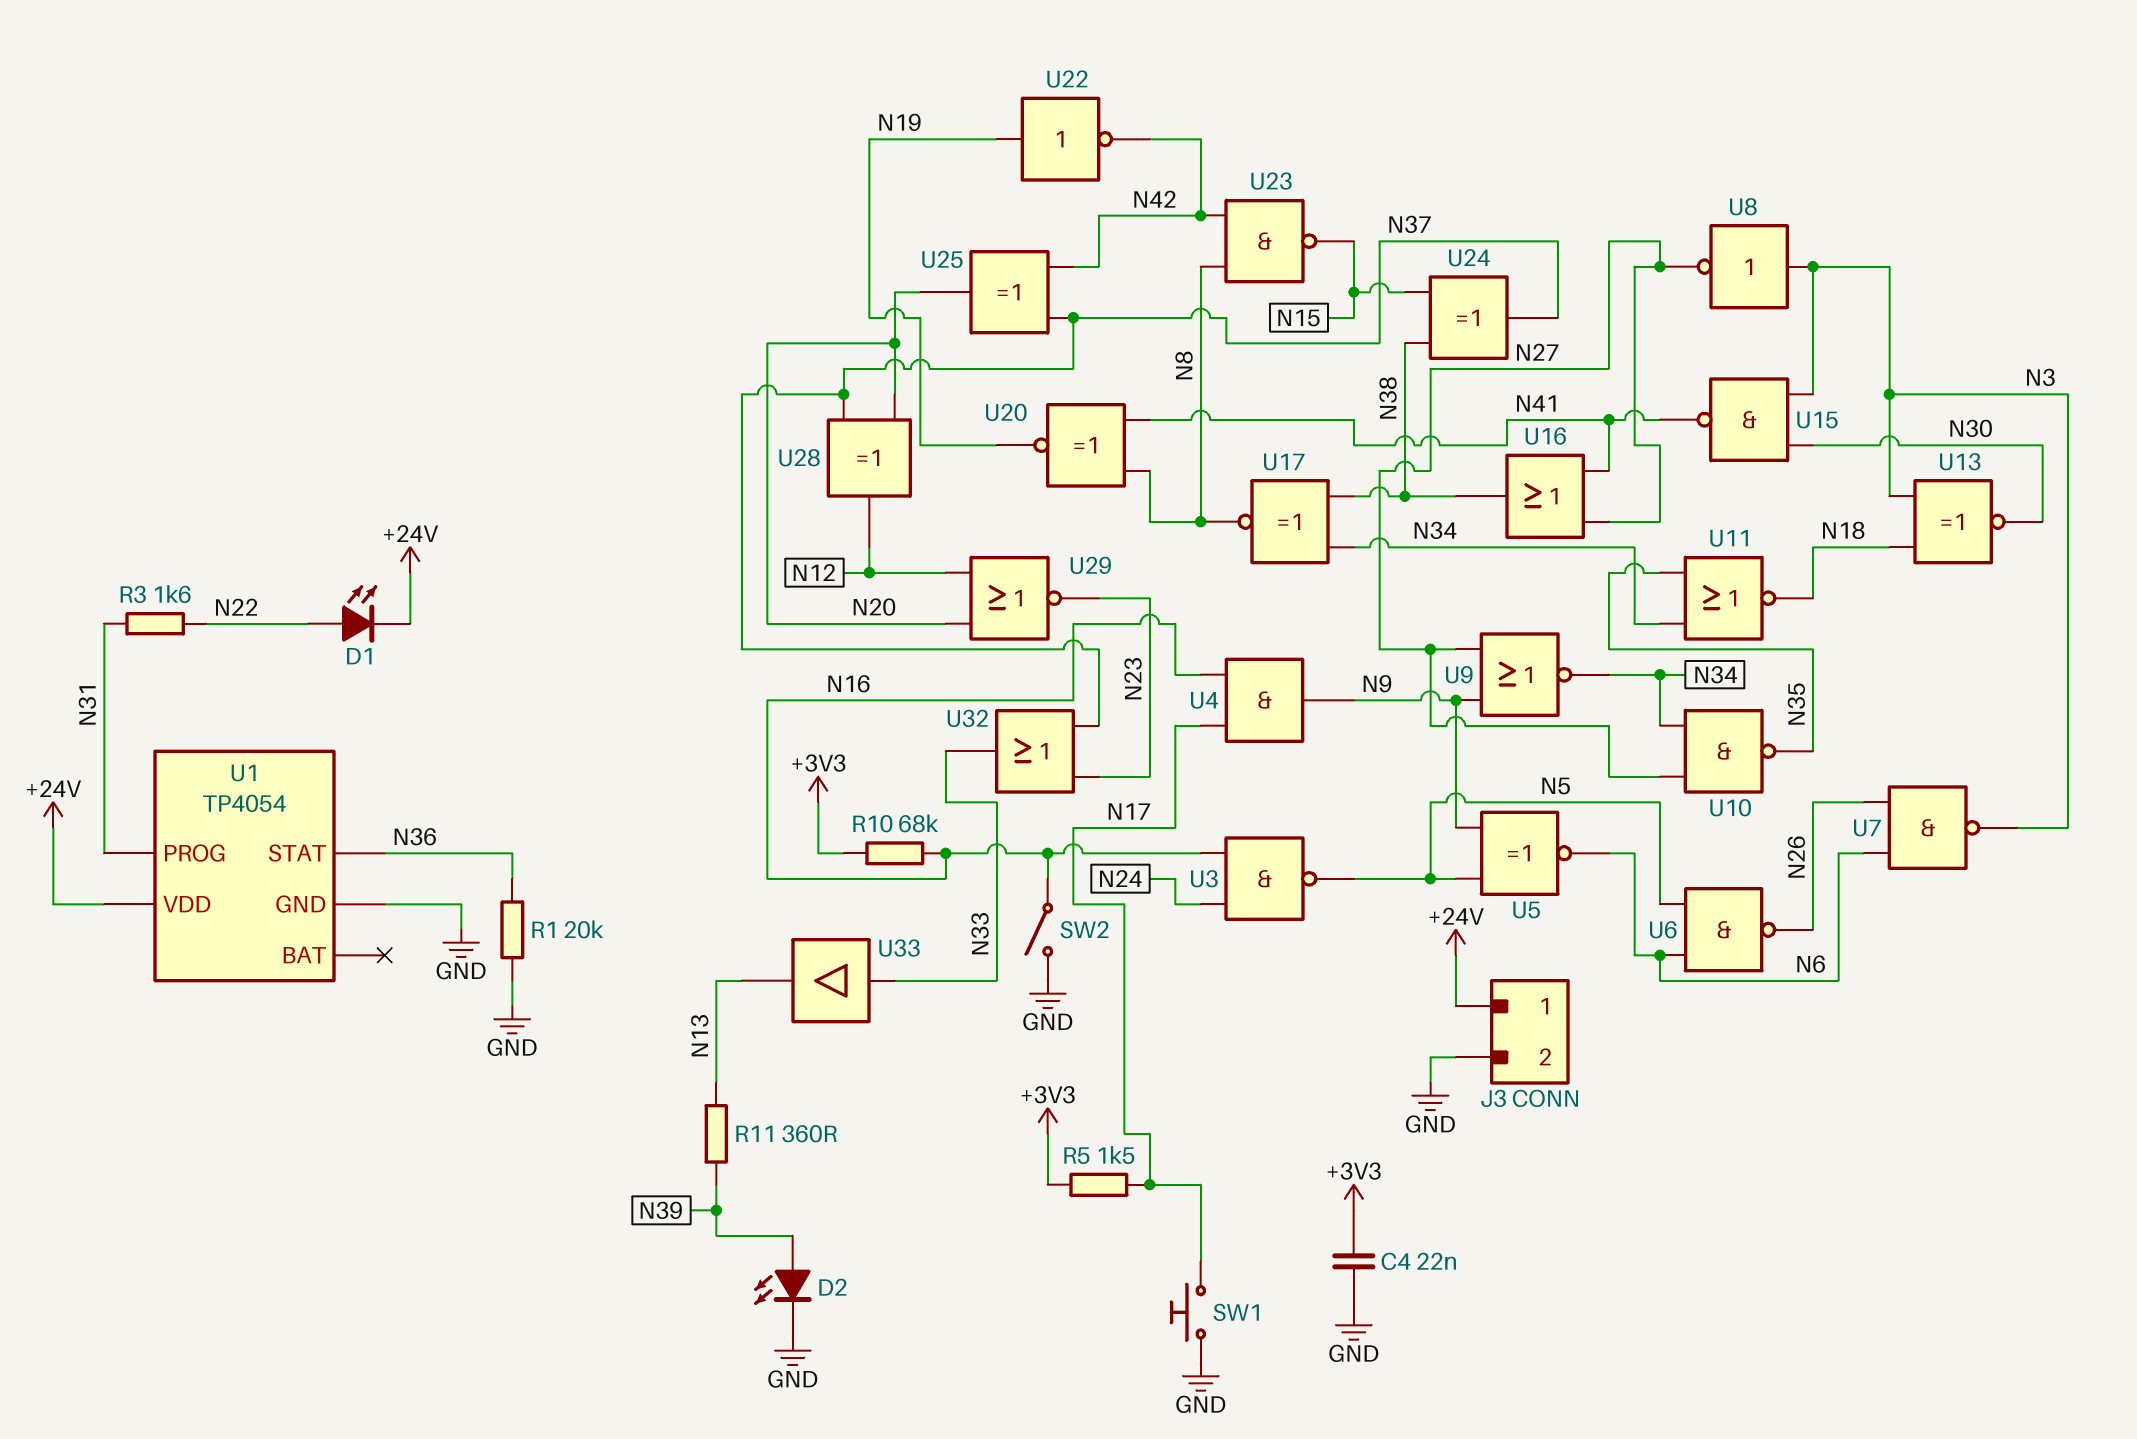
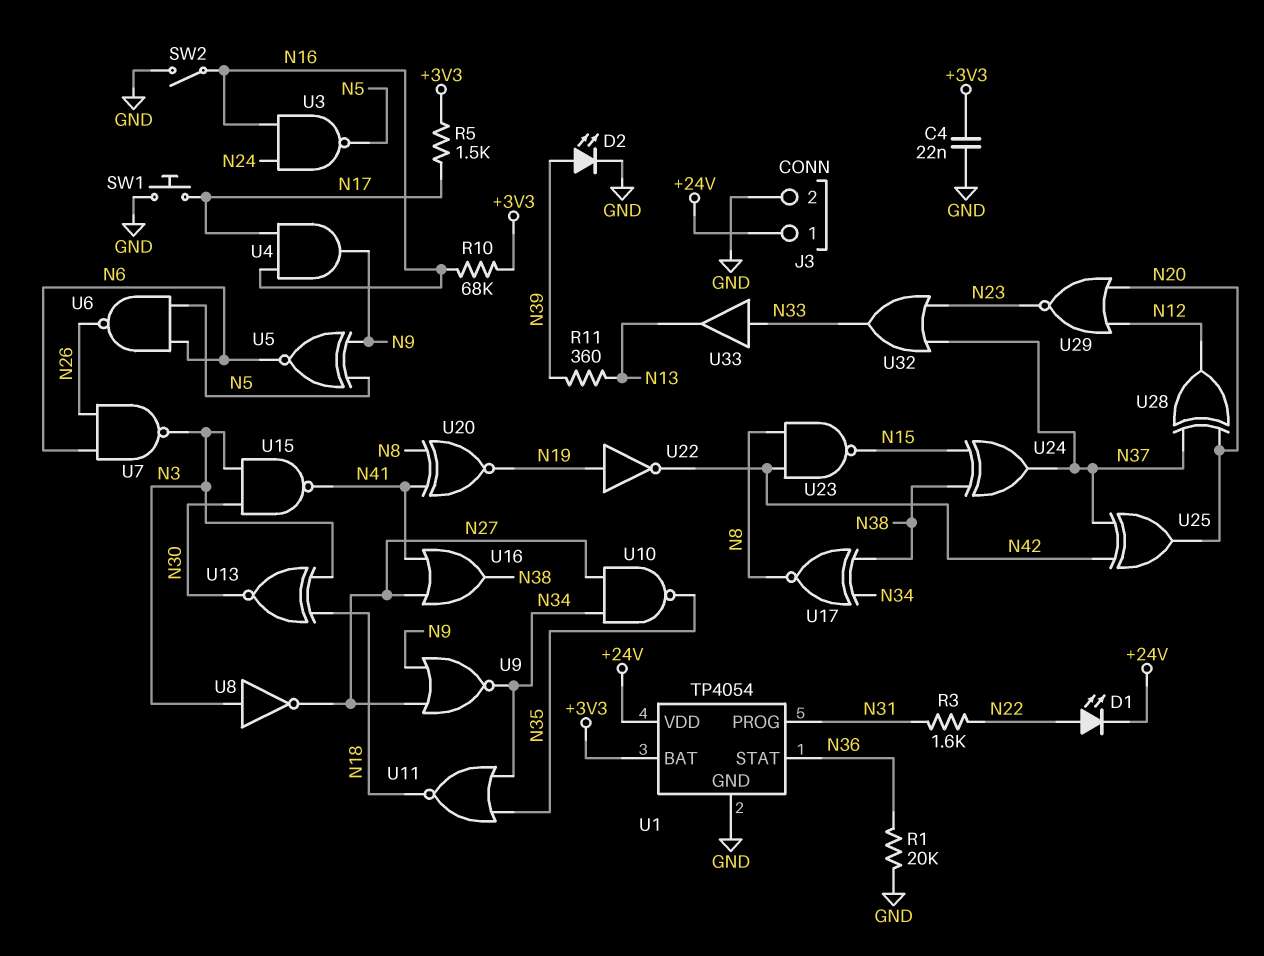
U1 pin BAT: none -> +3V3

